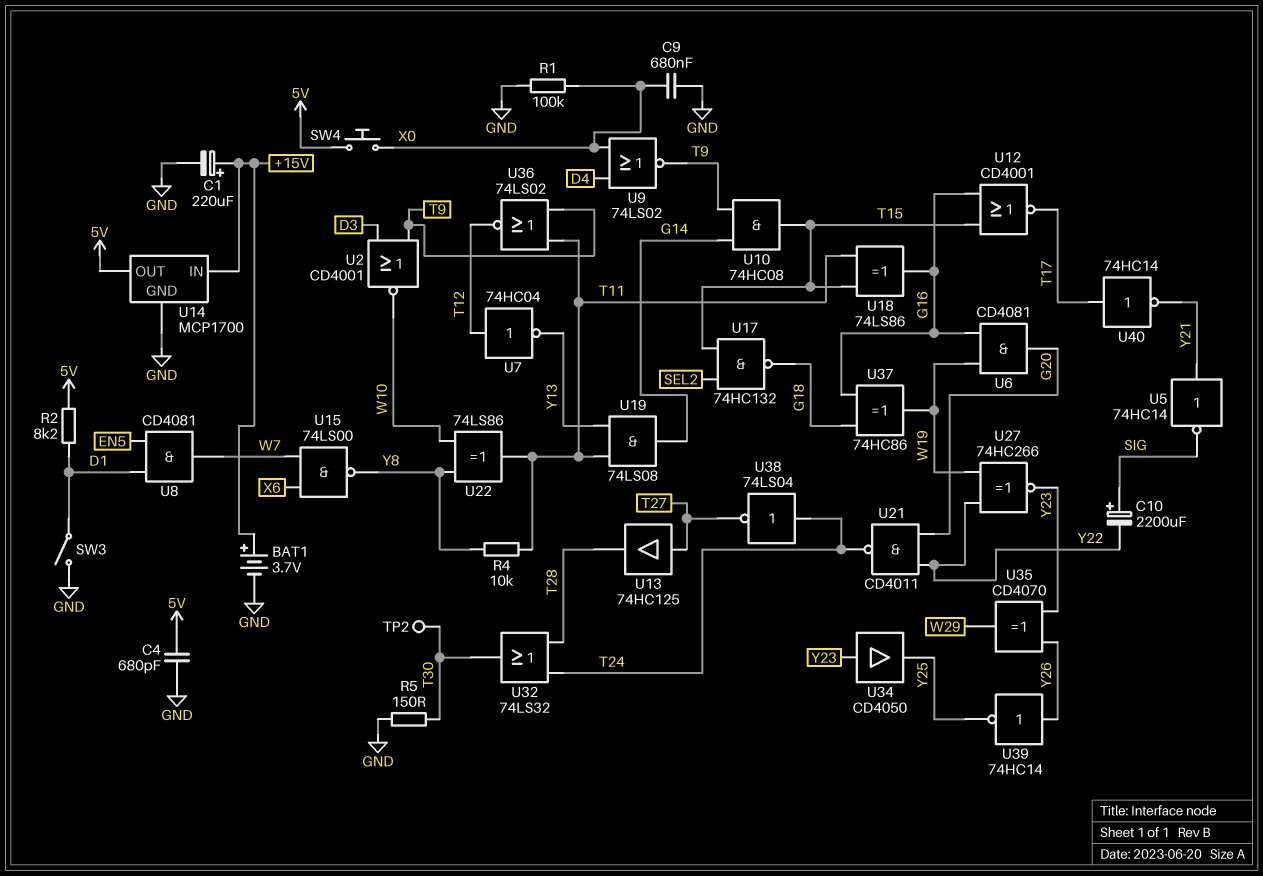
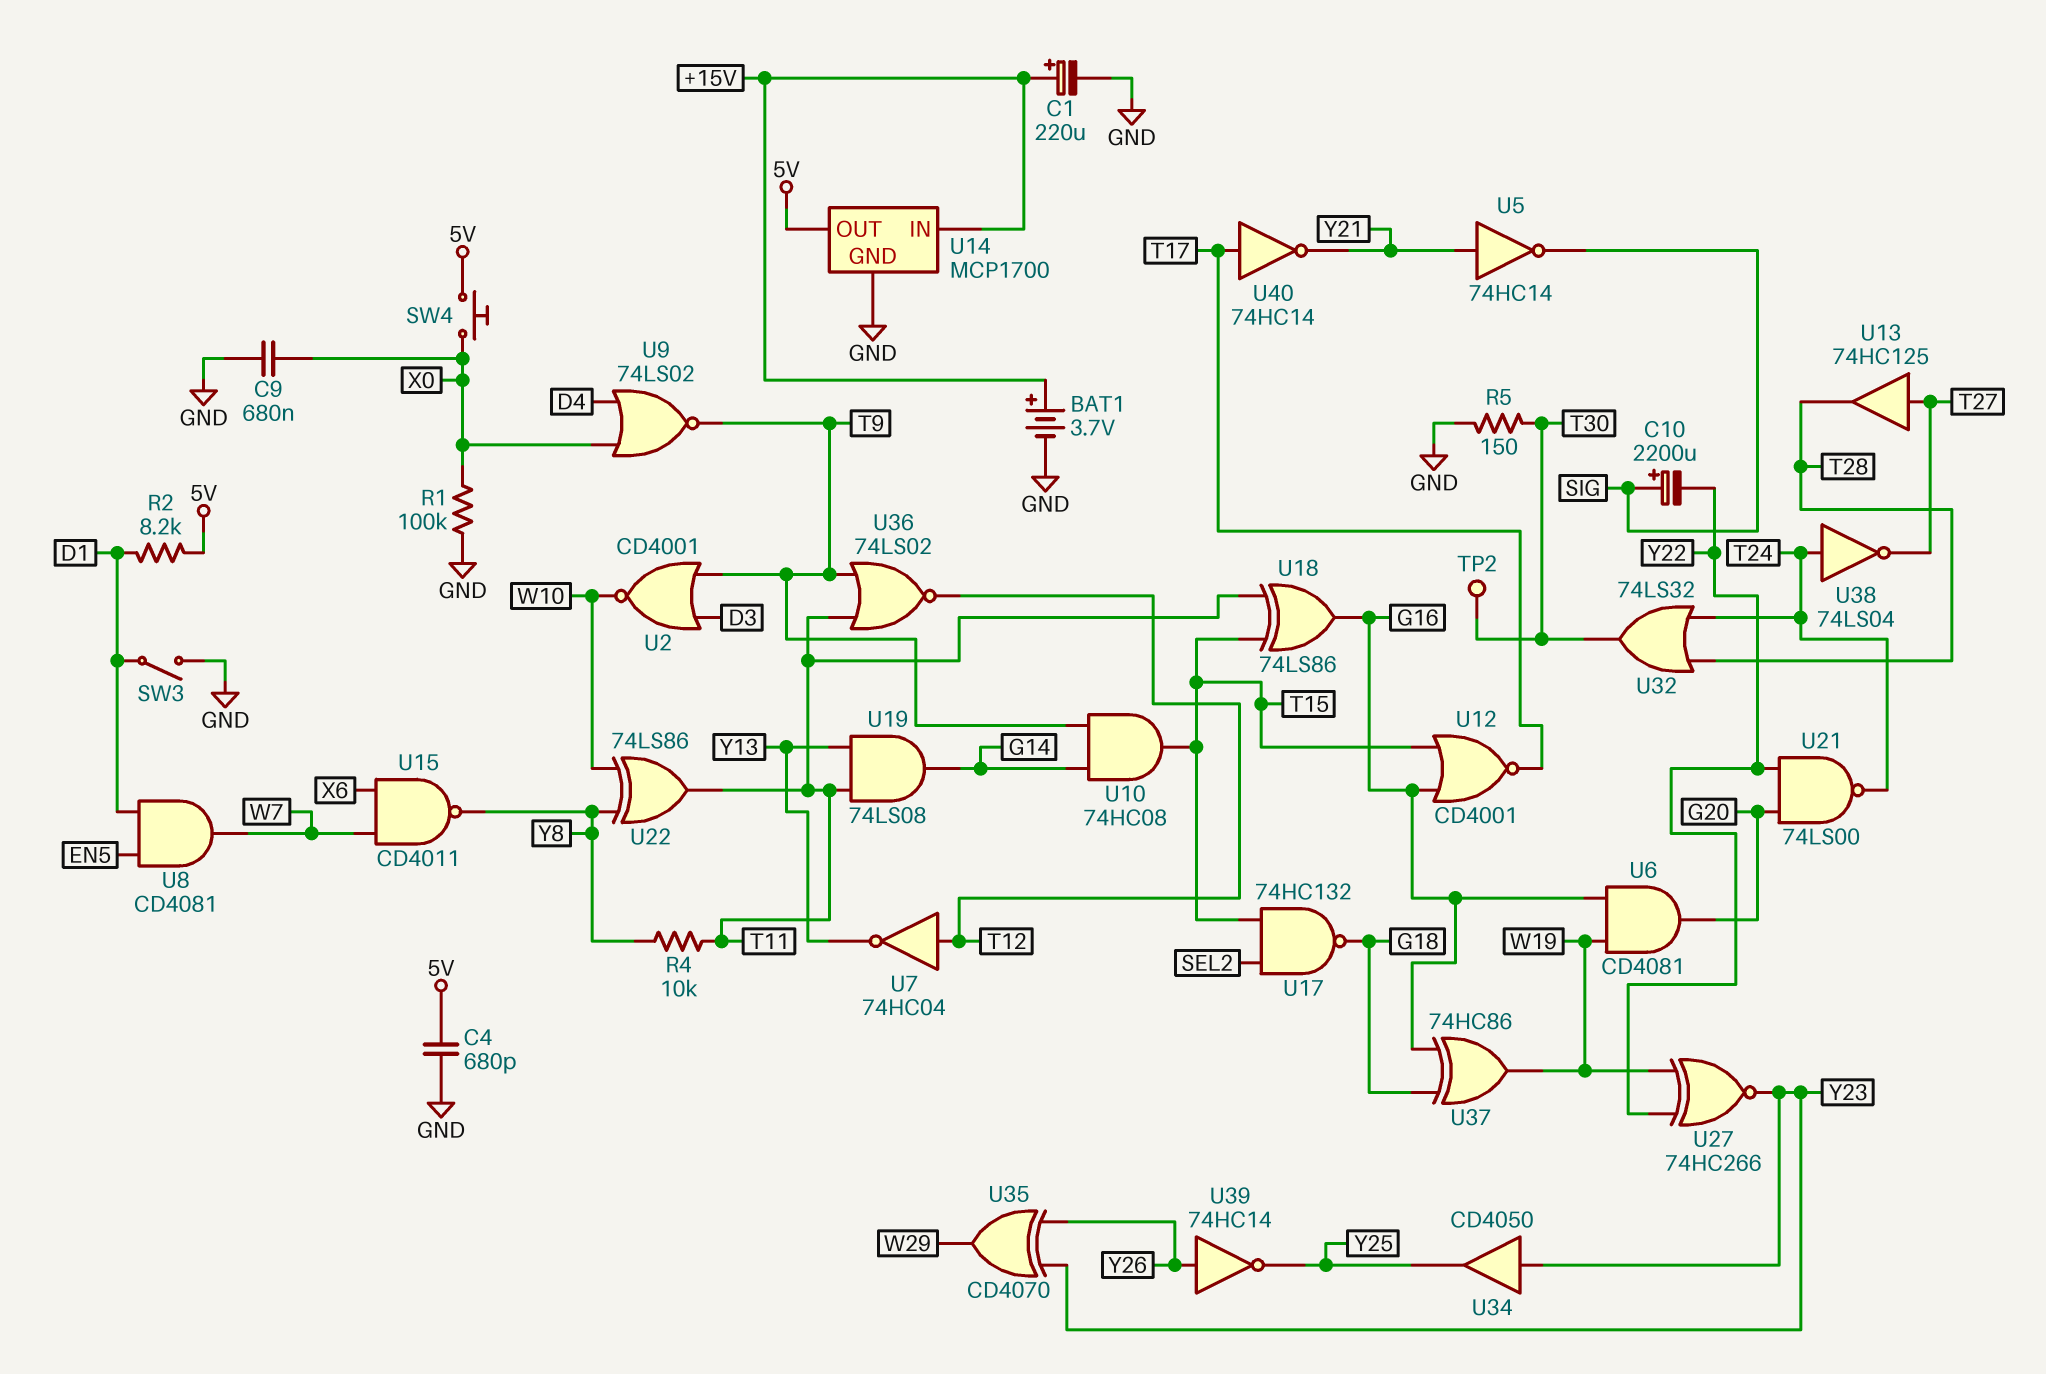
U15: NAND 74LS00 (in W7, in X6, out Y8) -> NAND CD4011 (in W7, in X6, out Y8)
U21: NAND CD4011 (in G20, in Y22, out T24) -> NAND 74LS00 (in G20, in Y22, out T24)

